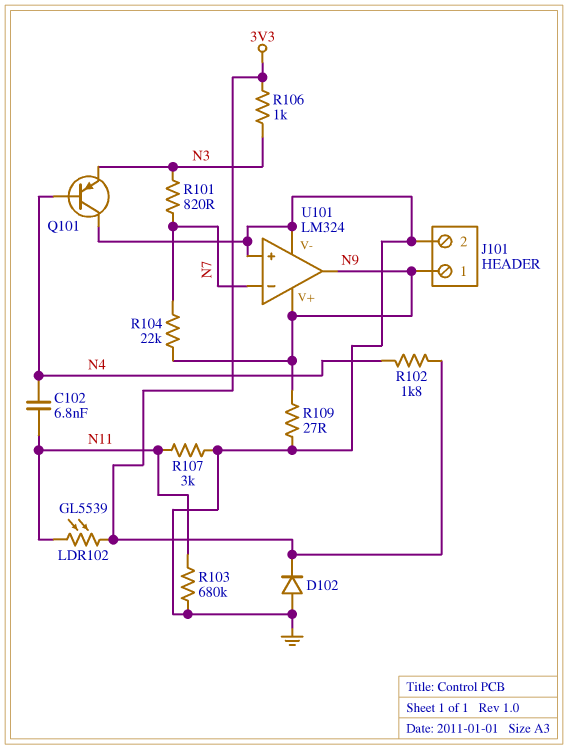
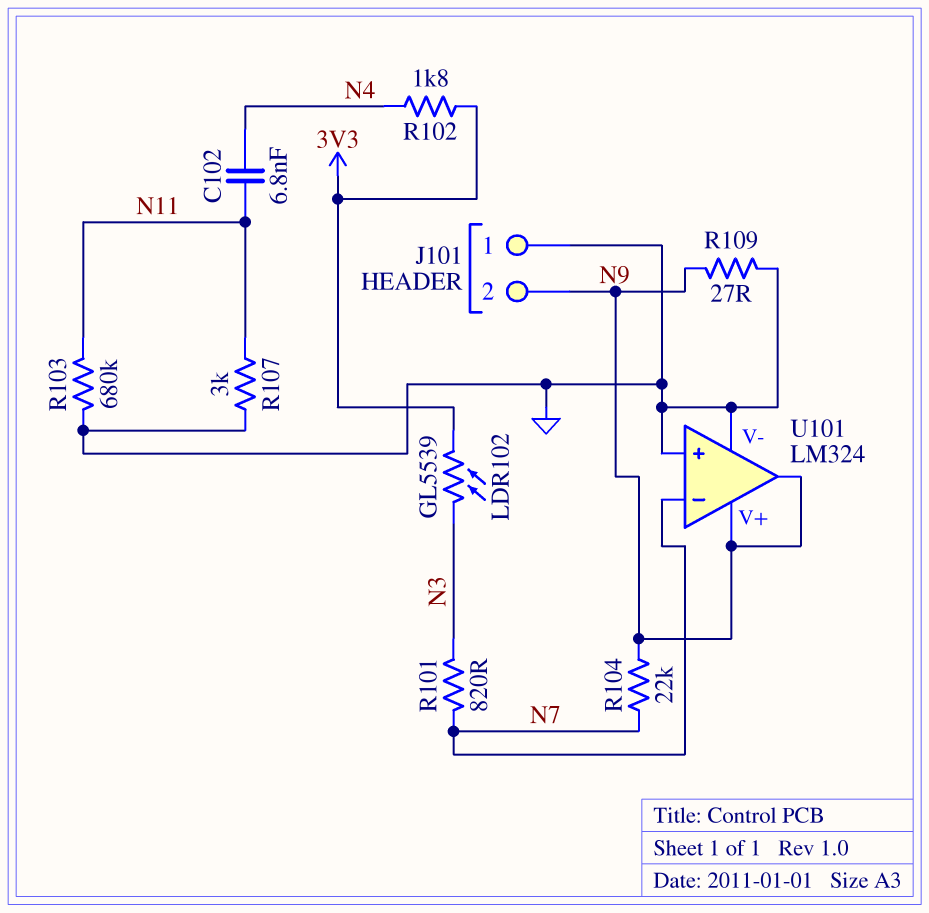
D102: diode (A GND, K 3V3) -> none
J101 pin 1: N9 -> GND
J101 pin 2: GND -> N9
LDR102: GL5539 (3V3, N11) -> GL5539 (3V3, N3)
Q101: PNP (B N4, C GND, E N3) -> none
R106: 1k (3V3, N3) -> none

